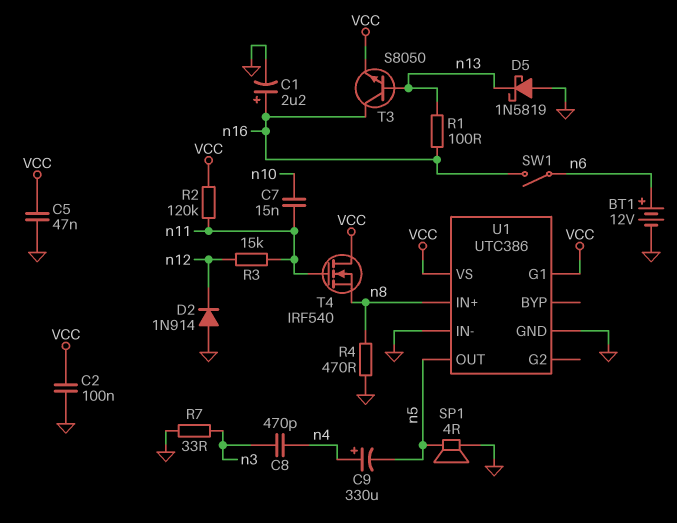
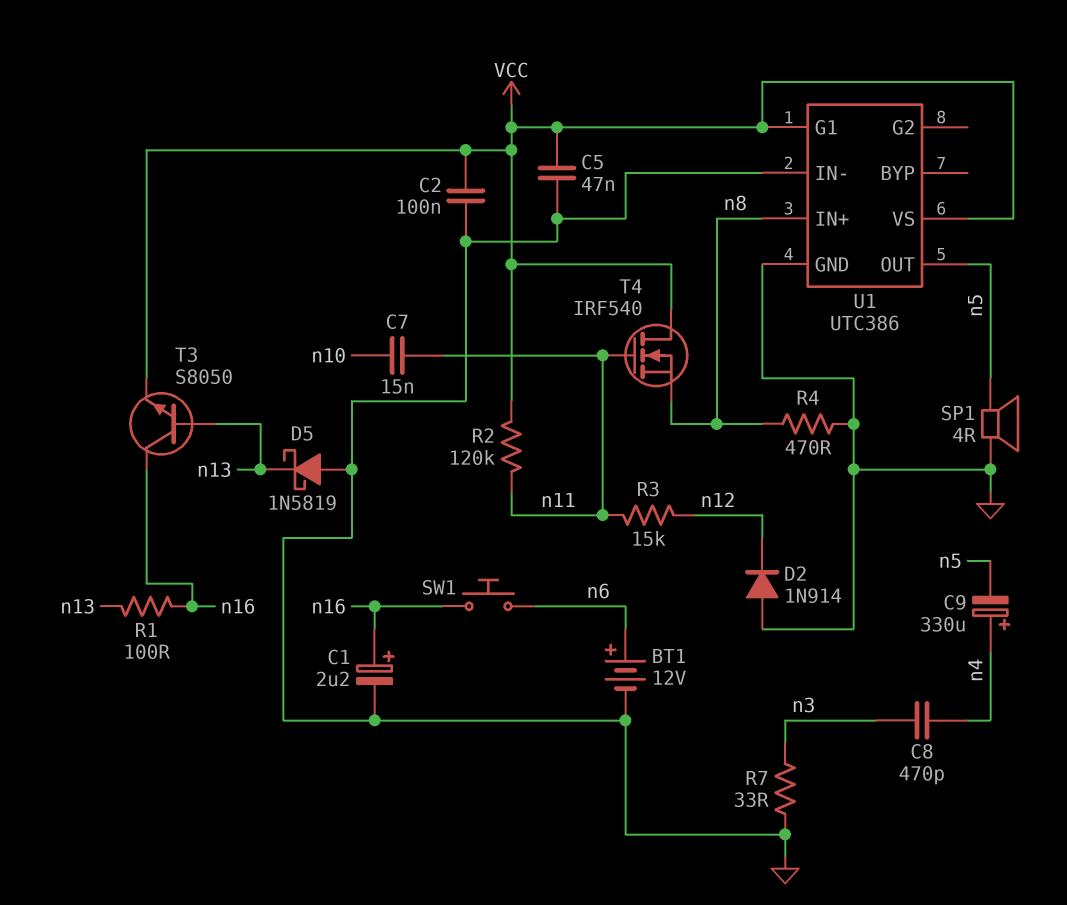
SW1: switch (n6, n16) -> button (n6, n16)

